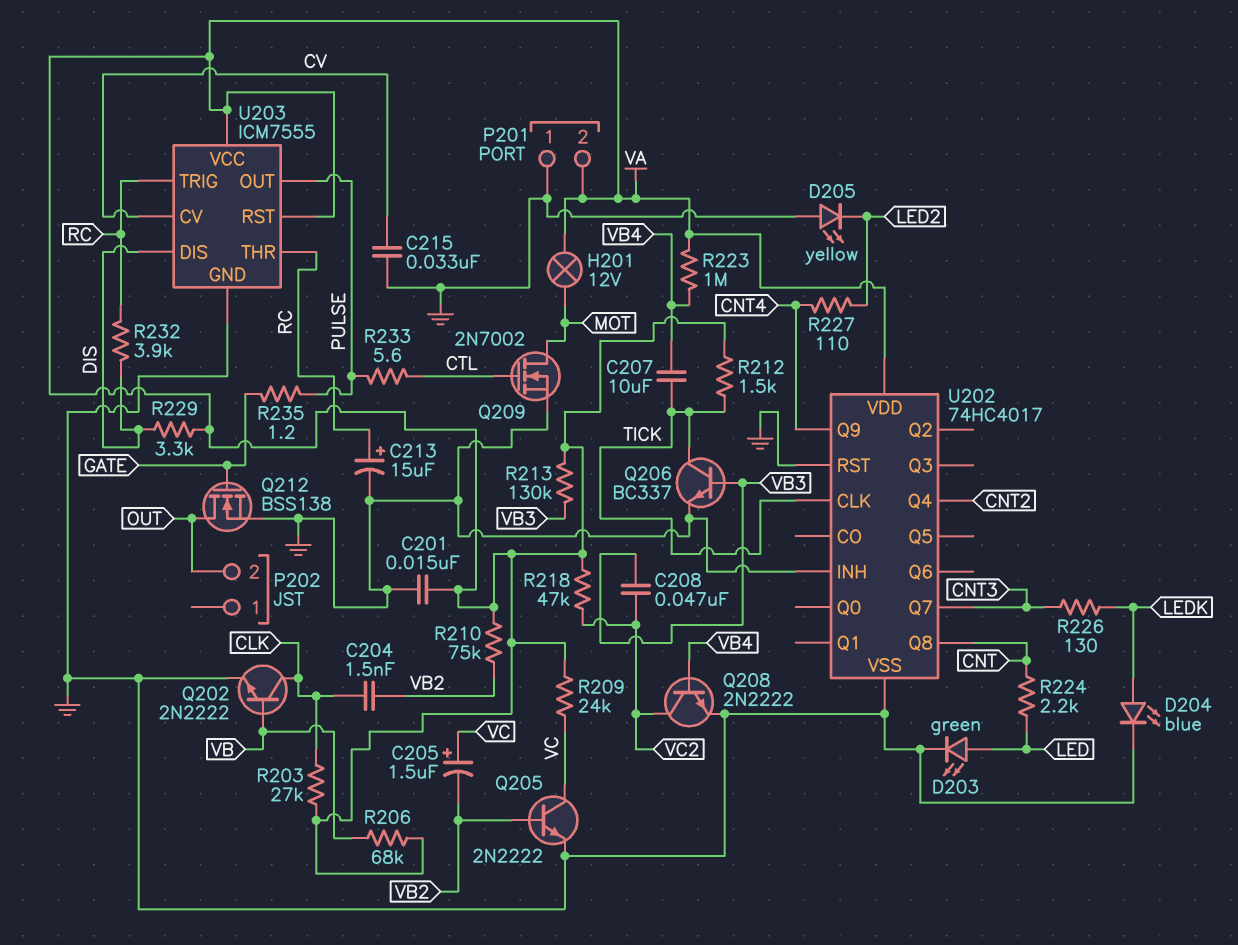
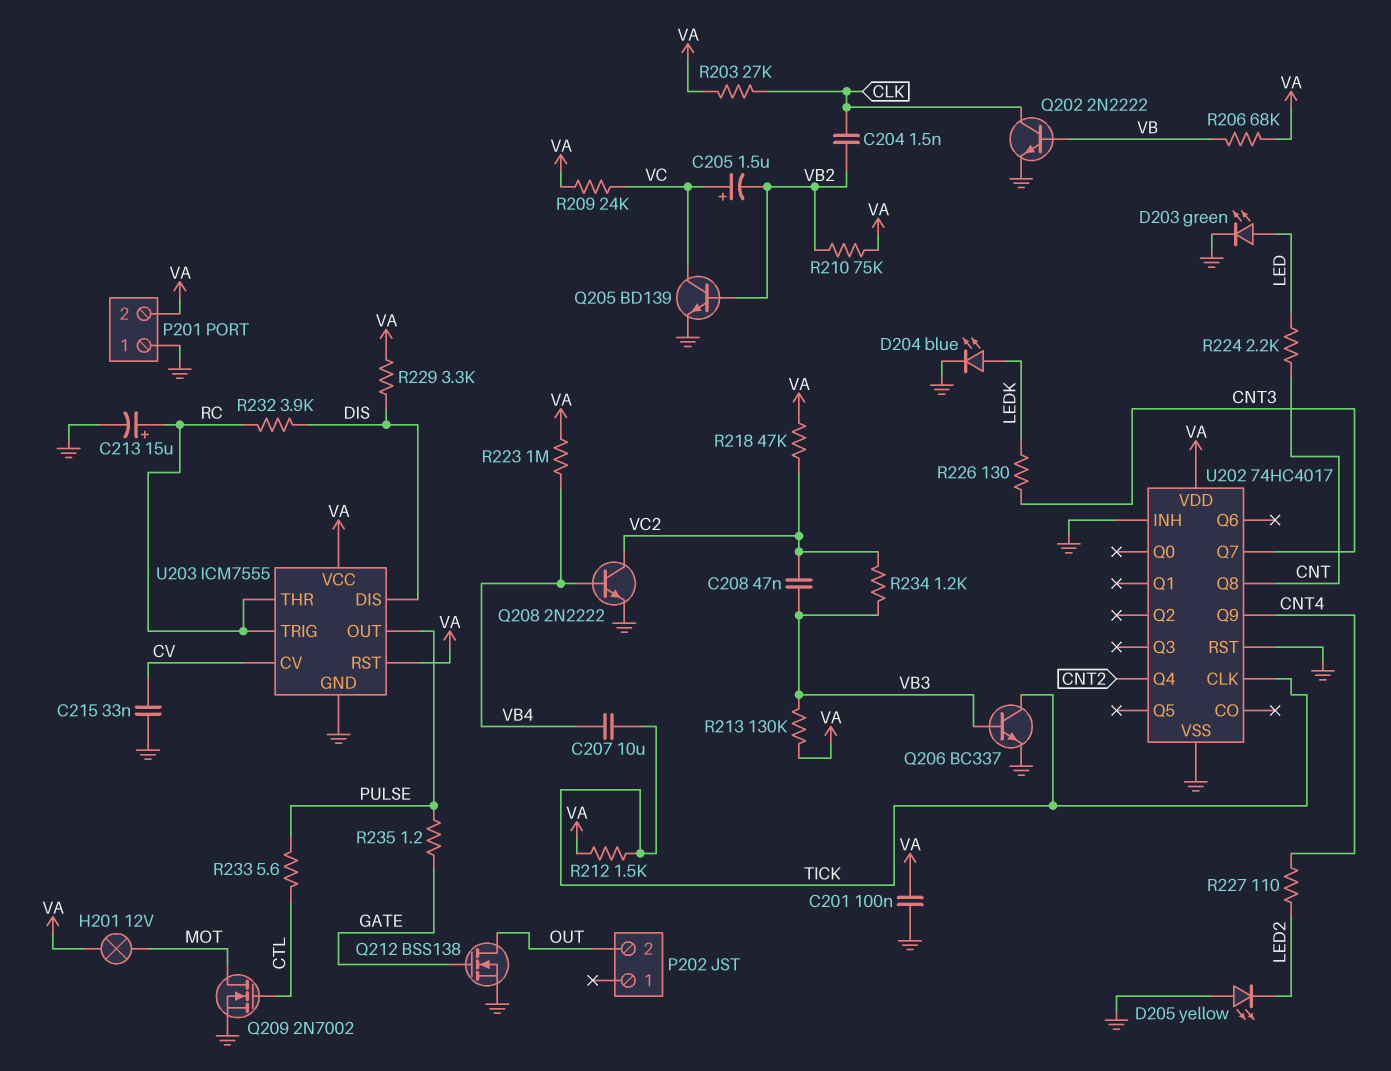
C201: 15nF (GND, VA) -> 100nF (GND, VA)
Q205: NPN 2N2222 (B VB2, C VC, E GND) -> NPN BD139 (B VB2, C VC, E GND)
R234: none -> 1.2k (VB3, VC2)

